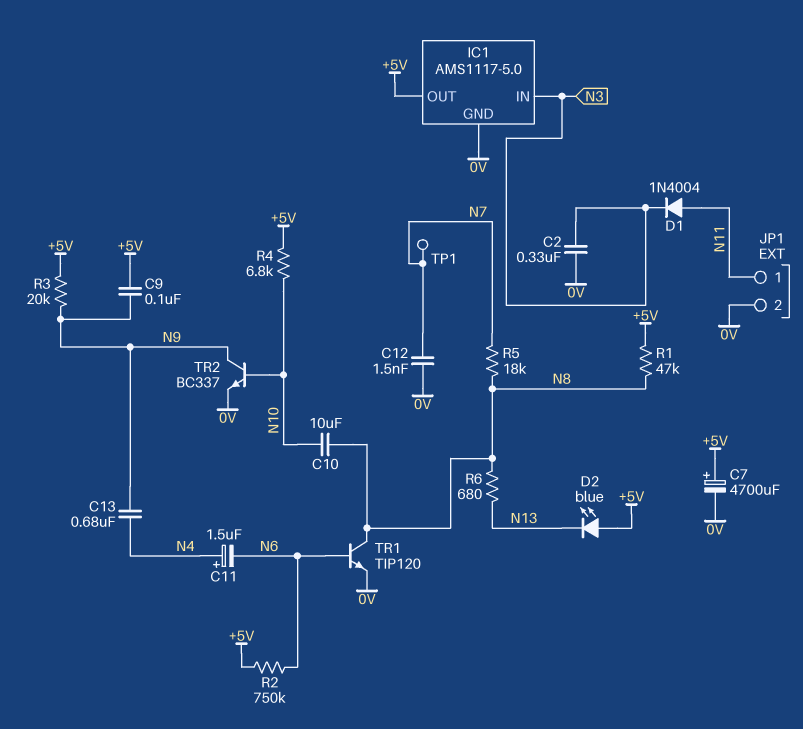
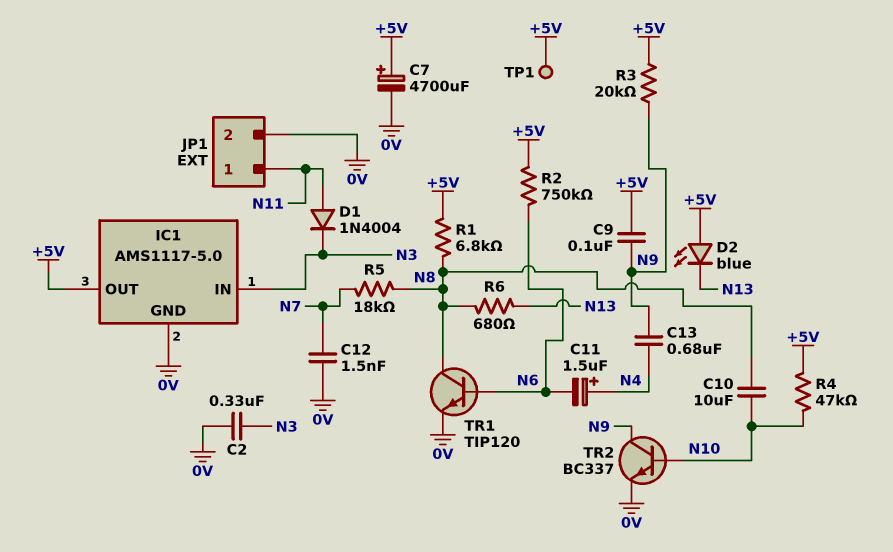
R1: 47k (+5V, N8) -> 6.8k (+5V, N8)
R4: 6.8k (+5V, N10) -> 47k (+5V, N10)
TP1: test point (N7) -> test point (+5V)

